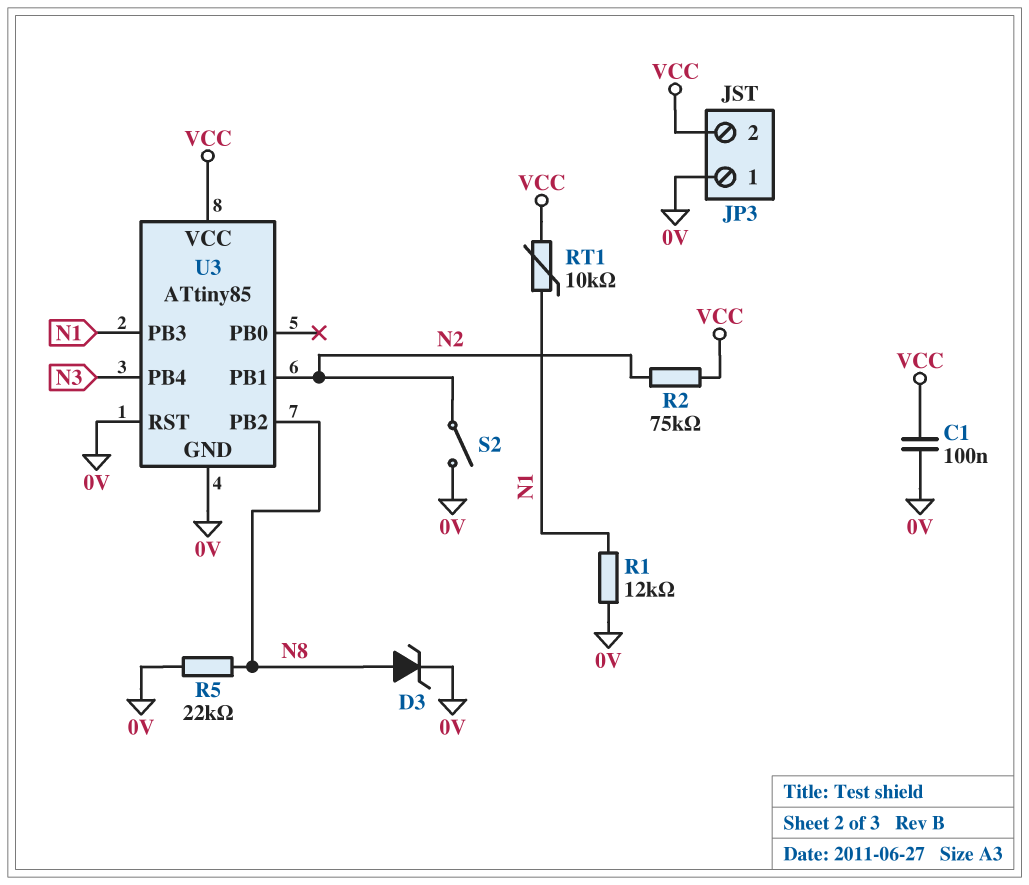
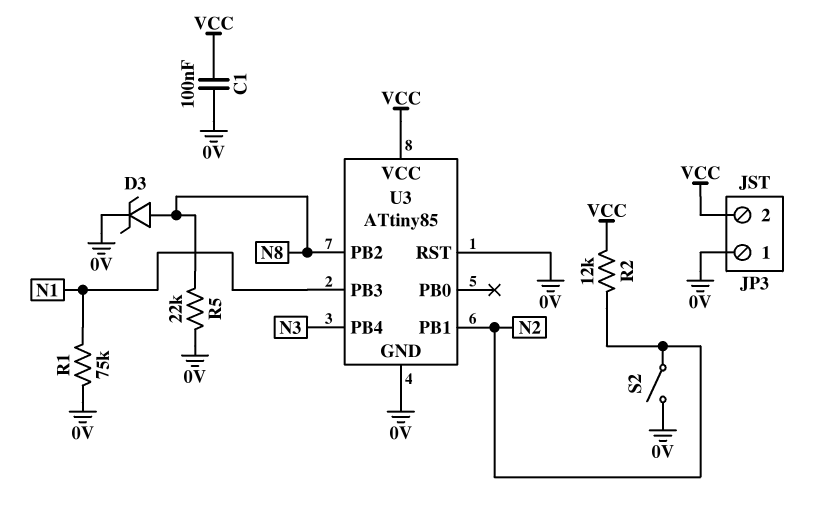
R1: 12k (0V, N1) -> 75k (0V, N1)
R2: 75k (N2, VCC) -> 12k (N2, VCC)
RT1: 10k (N1, VCC) -> none

